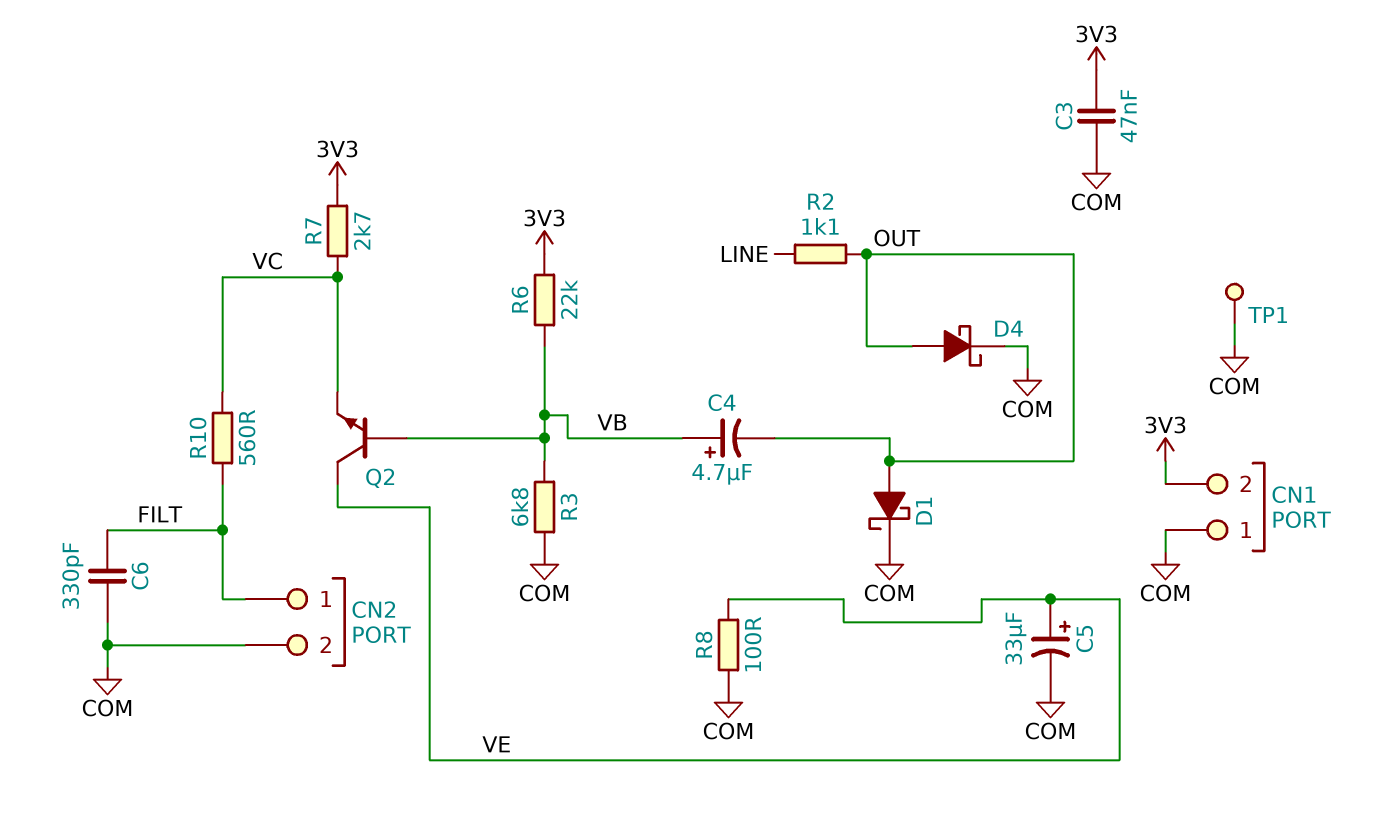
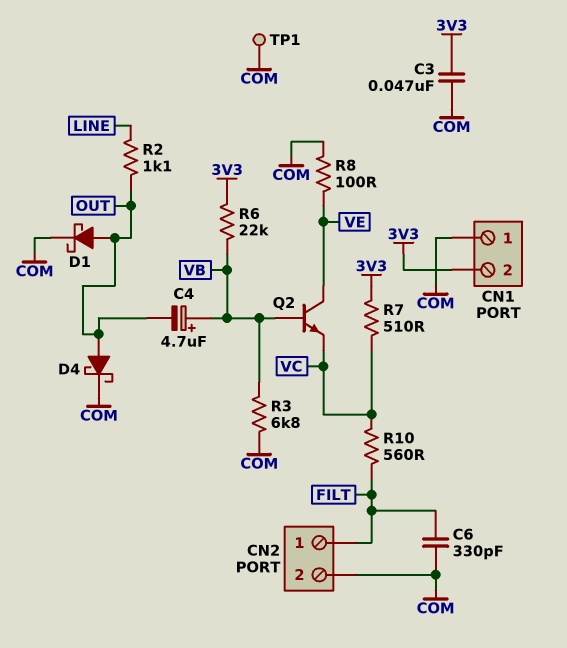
C5: 33uF (plus VE, minus COM) -> none
R7: 2.7k (3V3, VC) -> 510 (3V3, VC)

